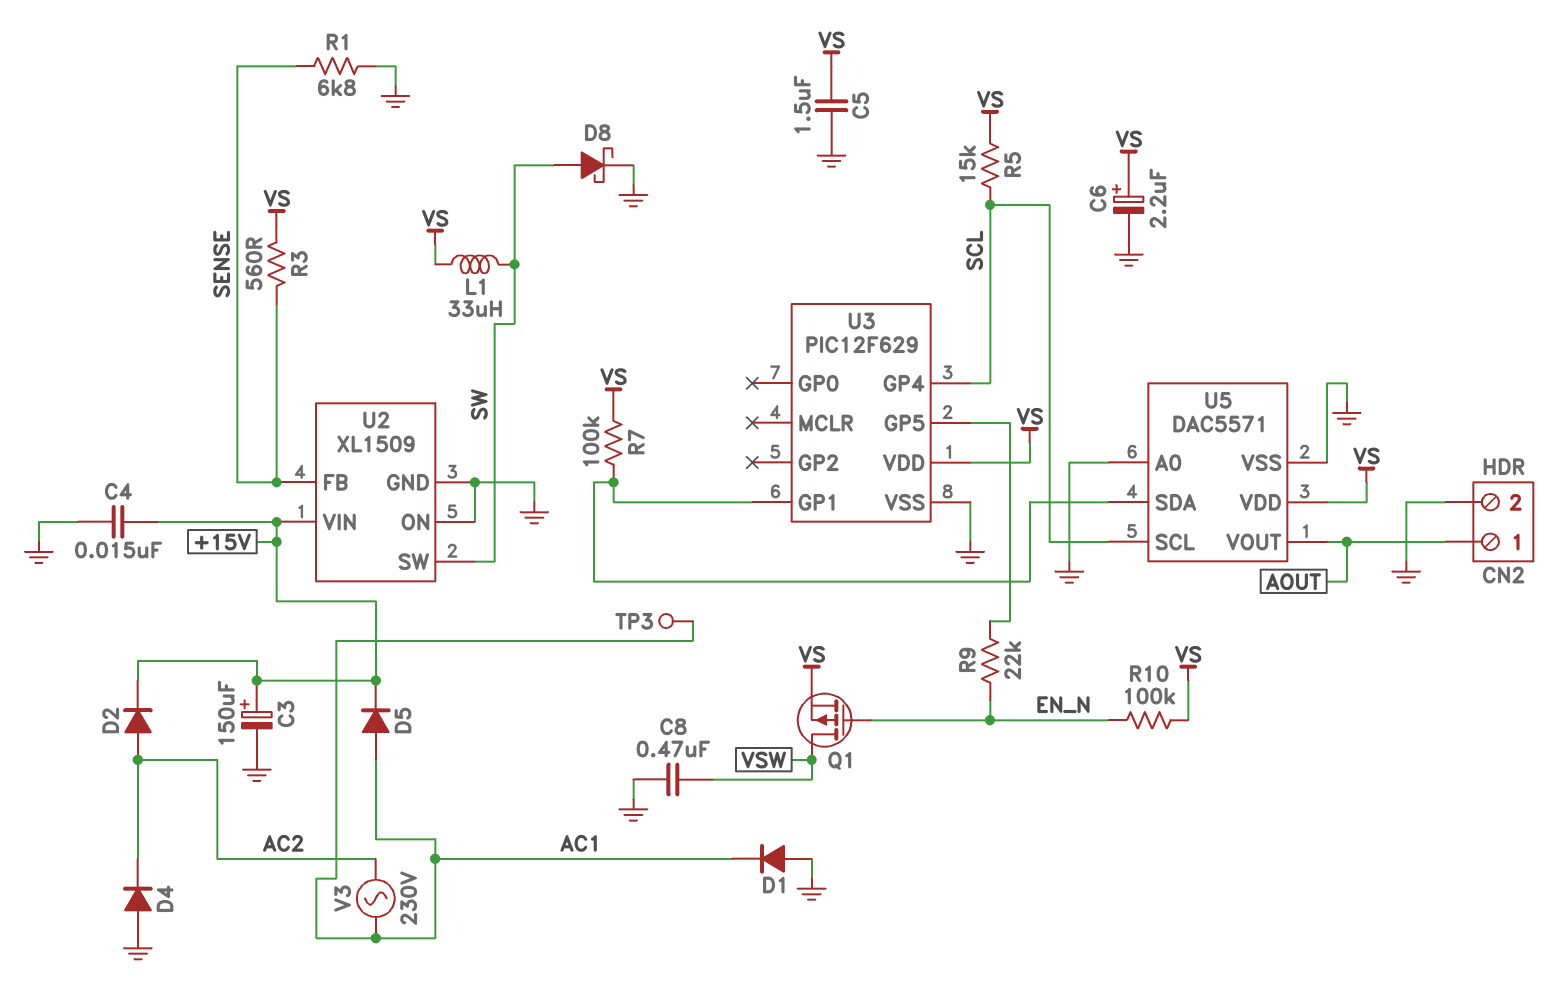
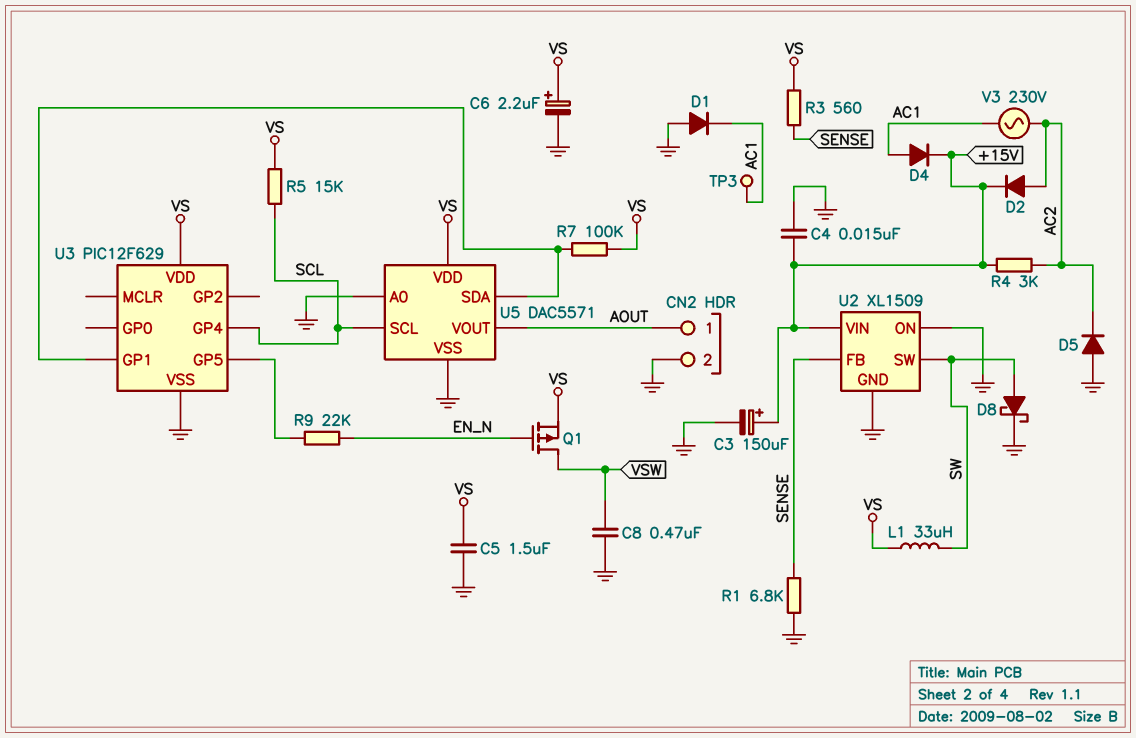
D4: diode (A GND, K AC2) -> diode (A AC1, K +15V)
D5: diode (A AC1, K +15V) -> diode (A GND, K AC2)
R4: none -> 3k (+15V, AC2)
R10: 100k (EN_N, VS) -> none

